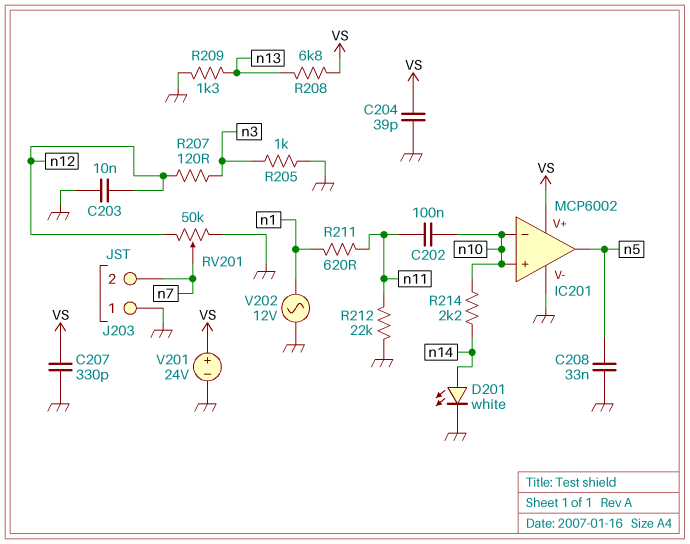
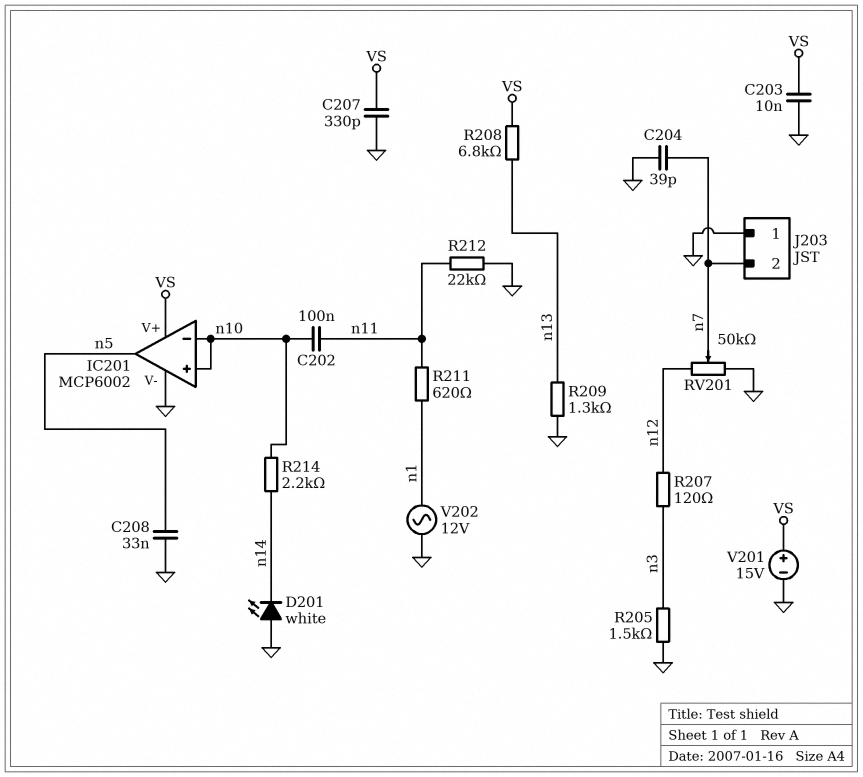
C203: 10nF (GND, n12) -> 10nF (GND, VS)
C204: 39pF (GND, VS) -> 39pF (GND, n7)
D201: LED white (A n14, K GND) -> LED white (A GND, K n14)
R205: 1k (GND, n3) -> 1.5k (GND, n3)
V201: 24V (plus VS, minus GND) -> 15V (plus VS, minus GND)

